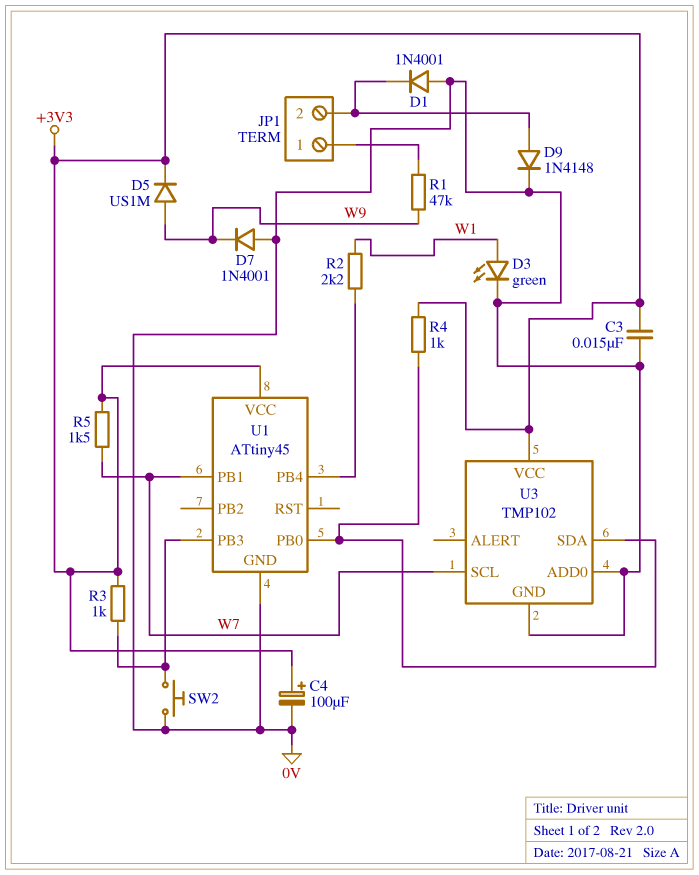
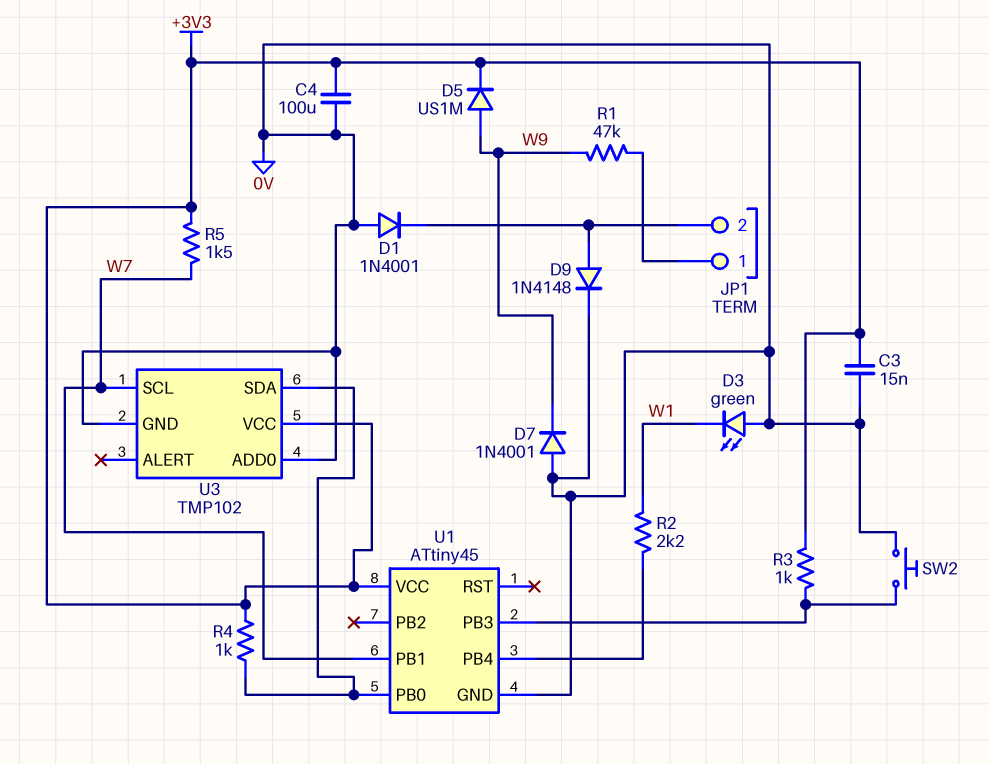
C4: 100uF (plus +3V3, minus 0V) -> 100uF (+3V3, 0V)
D3: LED green (A W1, K 0V) -> LED green (A 0V, K W1)

